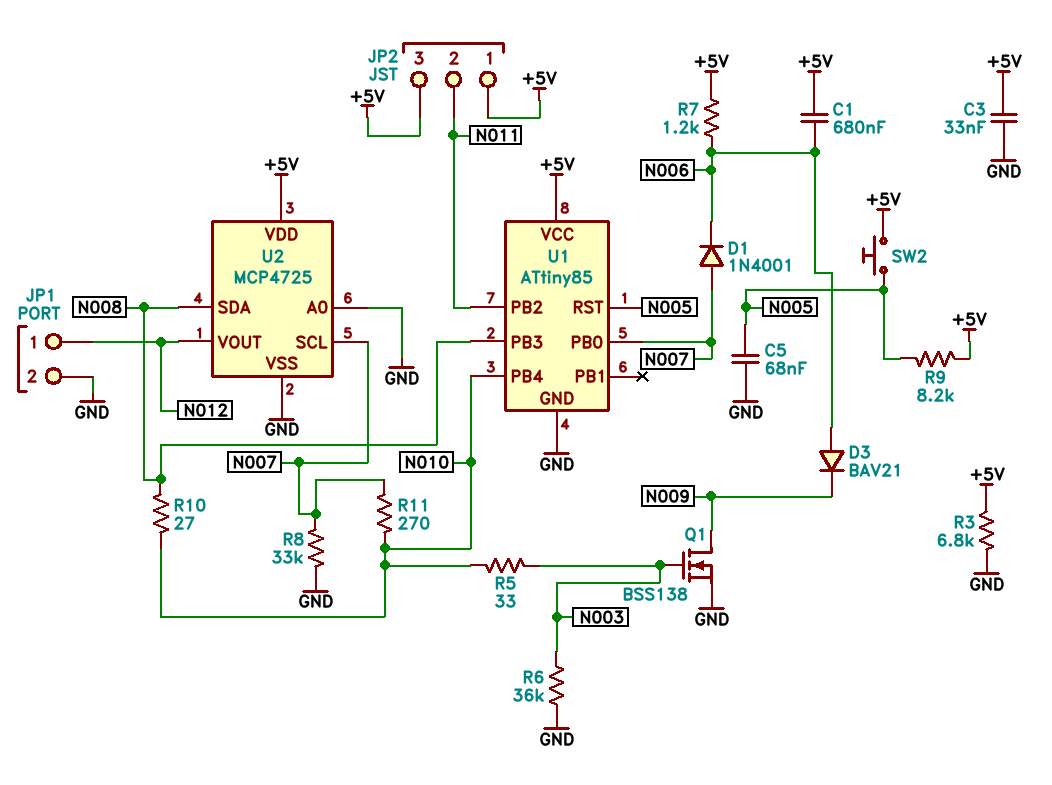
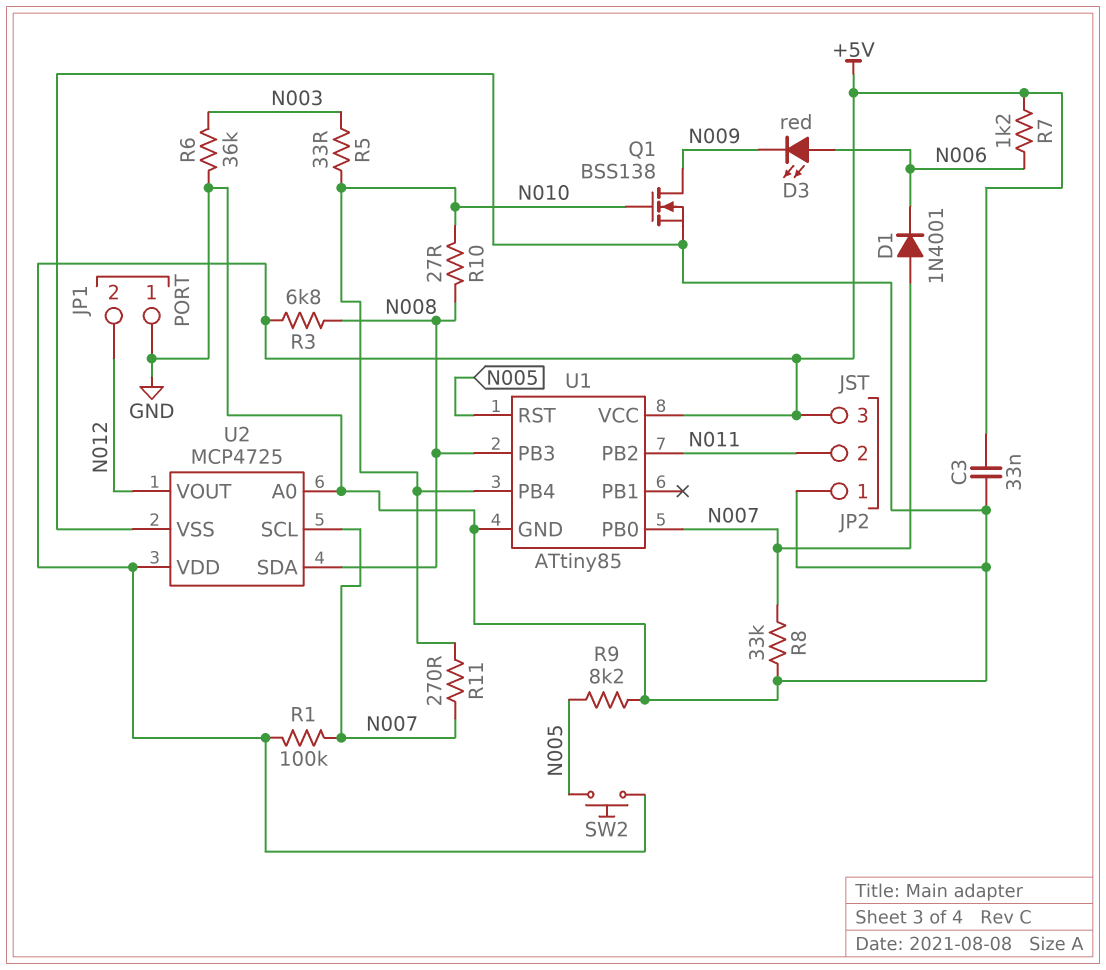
C1: 680nF (+5V, N006) -> none
C5: 68nF (GND, N005) -> none
D3: diode BAV21 (A N006, K N009) -> LED red (A N006, K N009)
JP1 pin 1: N012 -> GND
JP1 pin 2: GND -> N012
JP2 pin 1: +5V -> GND
Q1: NMOS BSS138 (G N003, D N009, S GND) -> NMOS BSS138 (G N010, D N009, S GND)
R1: none -> 100k (+5V, N007)
R3: 6.8k (+5V, GND) -> 6.8k (+5V, N008)
R9: 8.2k (+5V, N005) -> 8.2k (GND, N005)

